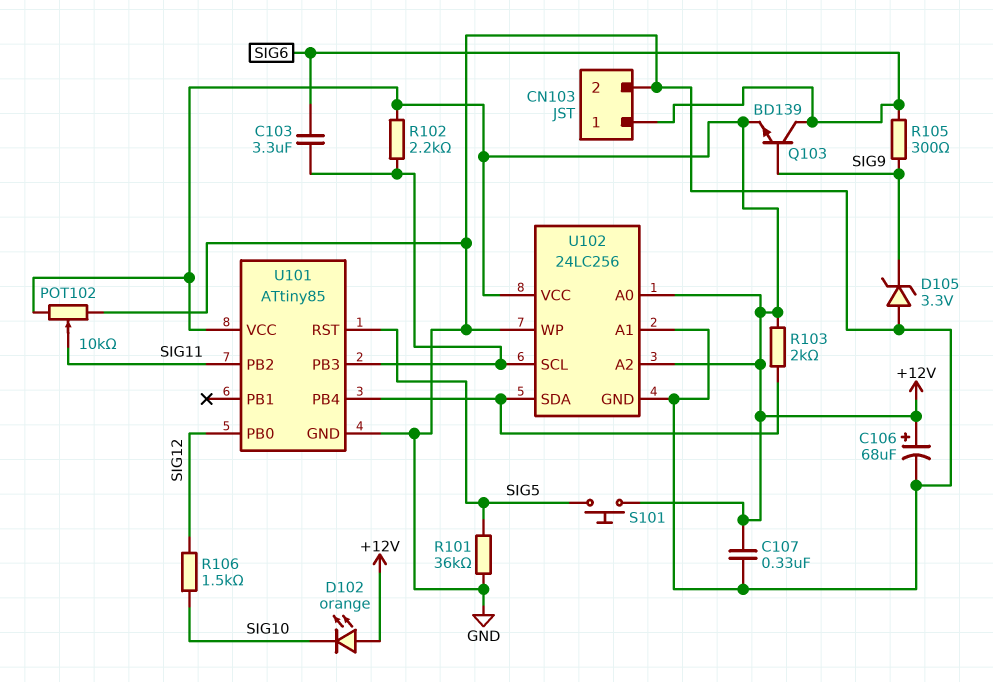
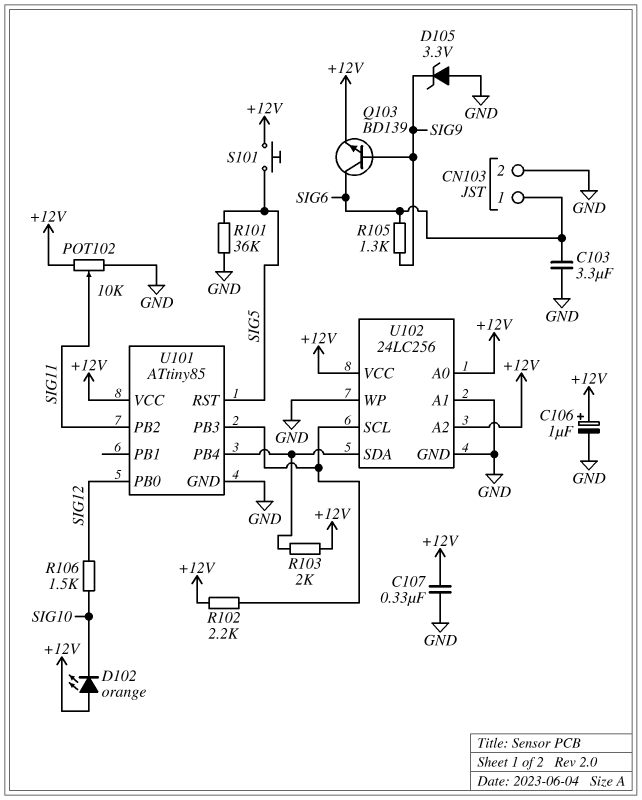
C103: 3.3uF (SIG6, U101/PB3) -> 3.3uF (GND, SIG6)
C106: 68uF (plus +12V, minus GND) -> 1uF (plus +12V, minus GND)
R105: 300 (SIG6, SIG9) -> 1.3k (SIG6, SIG9)

